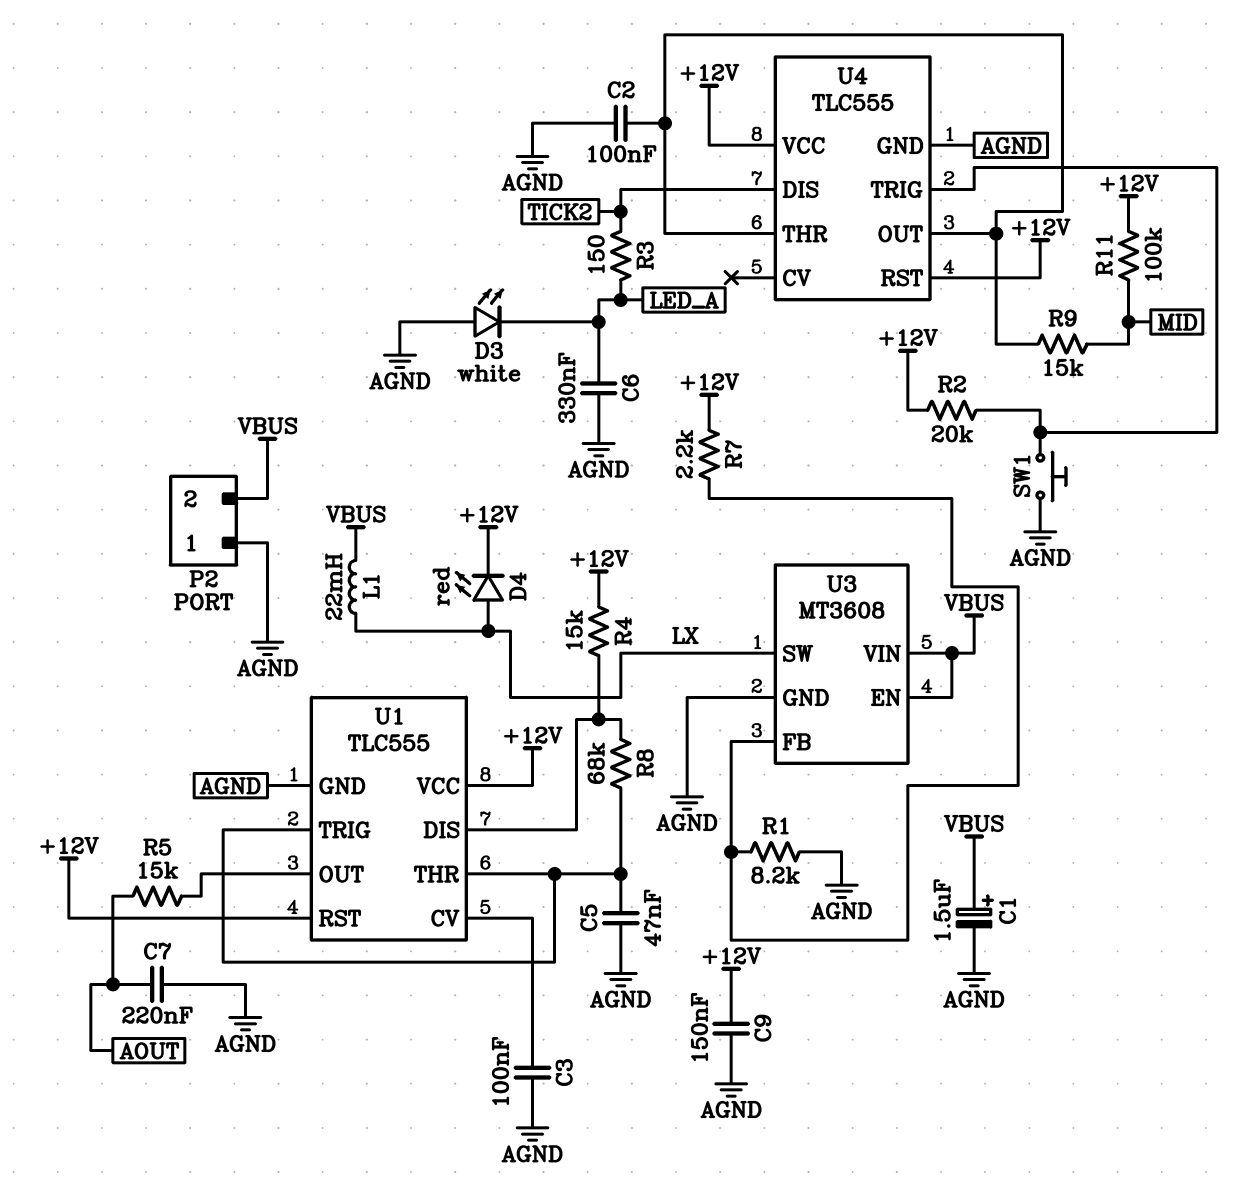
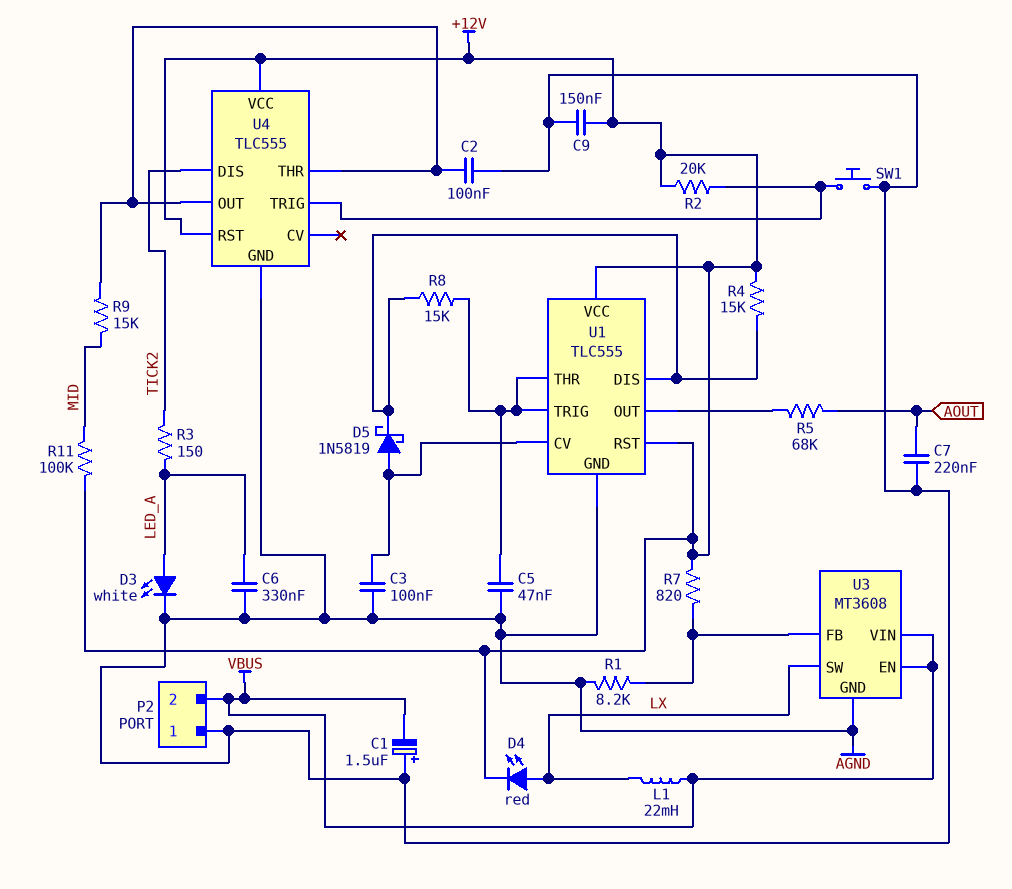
C1: 1.5uF (plus VBUS, minus AGND) -> 1.5uF (plus AGND, minus VBUS)
D3: LED white (A AGND, K LED_A) -> LED white (A LED_A, K AGND)
D5: none -> schottky 1N5819 (A U1/CV, K U1/DIS)
R5: 15k (AOUT, U1/OUT) -> 68k (AOUT, U1/OUT)
R7: 2.2k (+12V, U3/FB) -> 820 (+12V, U3/FB)
R8: 68k (U1/DIS, U1/THR) -> 15k (U1/DIS, U1/THR)

